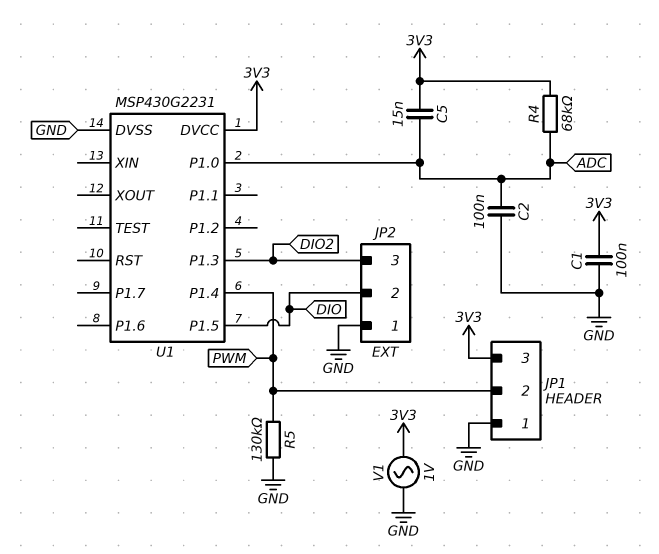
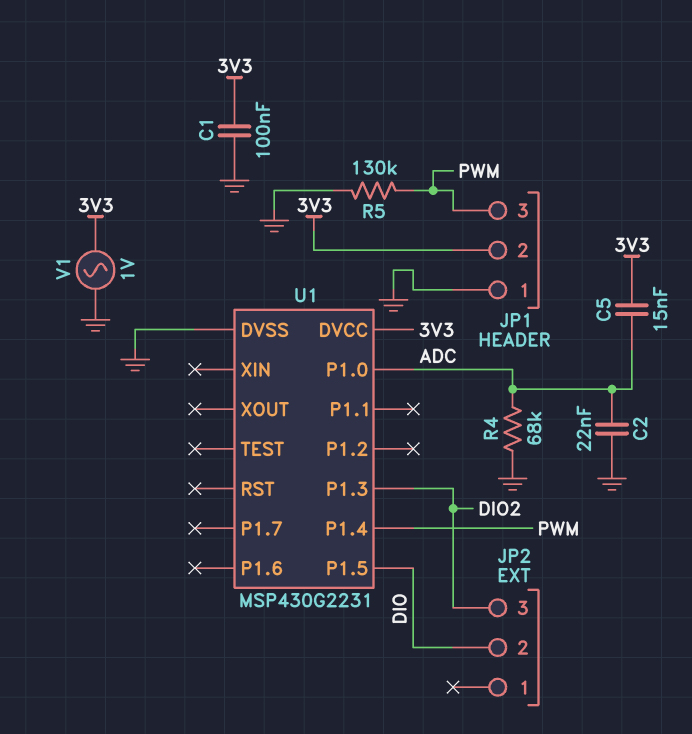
C2: 100nF (ADC, GND) -> 22nF (ADC, GND)
JP1 pin 2: PWM -> 3V3
JP1 pin 3: 3V3 -> PWM
JP2 pin 1: GND -> none
R4: 68k (3V3, ADC) -> 68k (ADC, GND)

